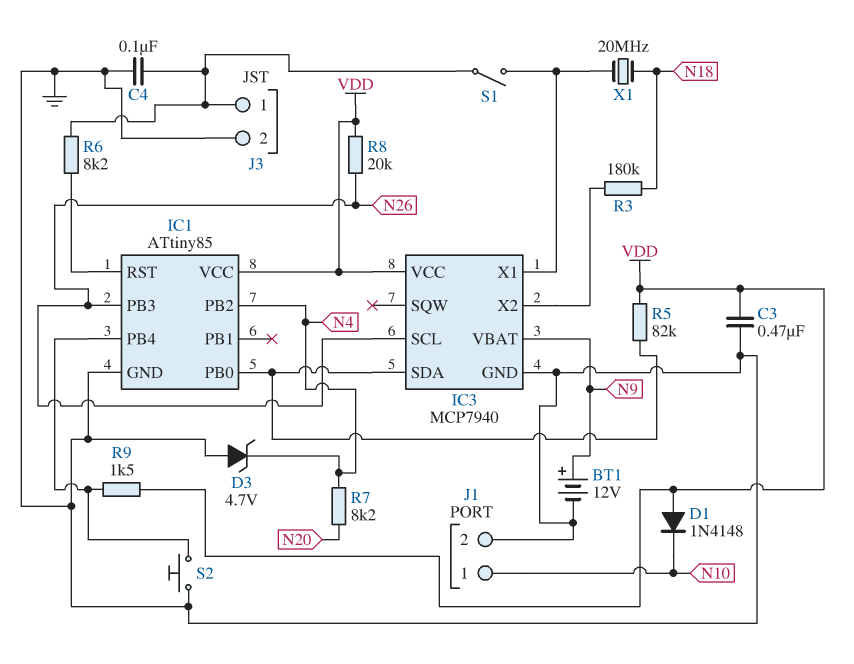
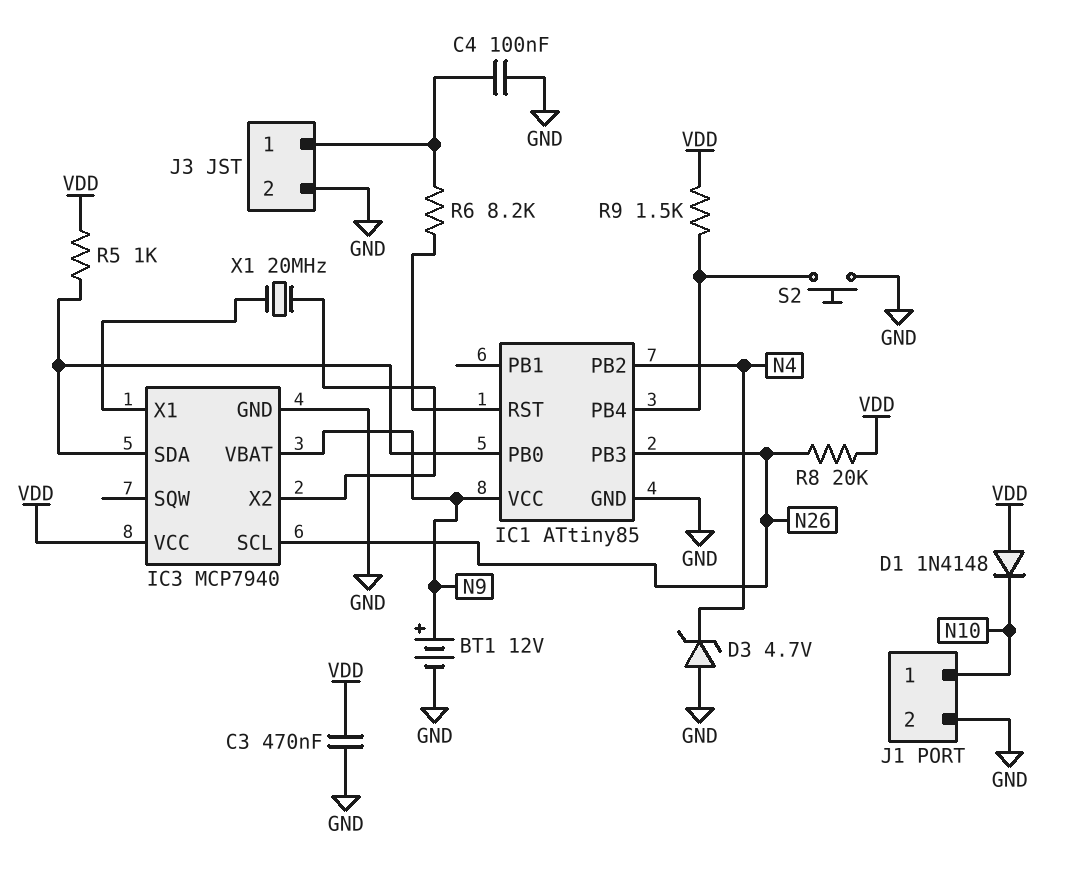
IC1 pin VCC: VDD -> N9
R3: 180k (IC3/X2, N18) -> none
R5: 82k (IC1/PB0, VDD) -> 1k (IC1/PB0, VDD)
R7: 8.2k (N4, N20) -> none
S1: switch (IC3/X1, J3/1) -> none
X1: 20MHz (IC3/X1, N18) -> 20MHz (IC3/X1, IC3/X2)

